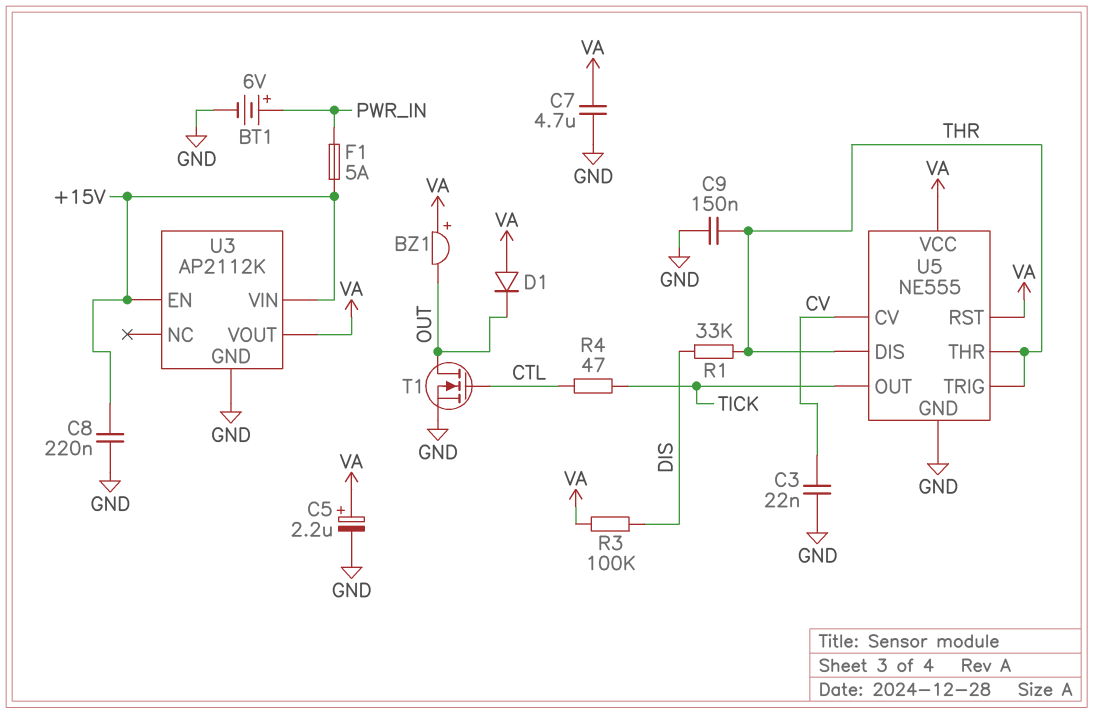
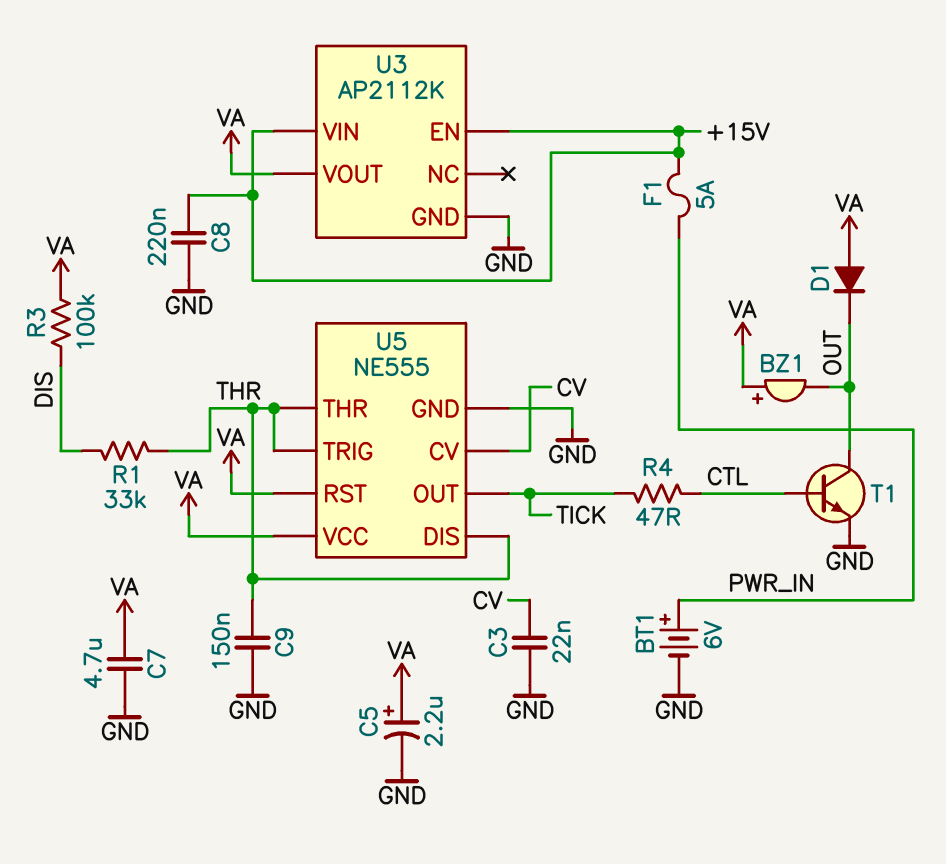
T1: NMOS (G CTL, D OUT, S GND) -> NPN (B CTL, C OUT, E GND)

